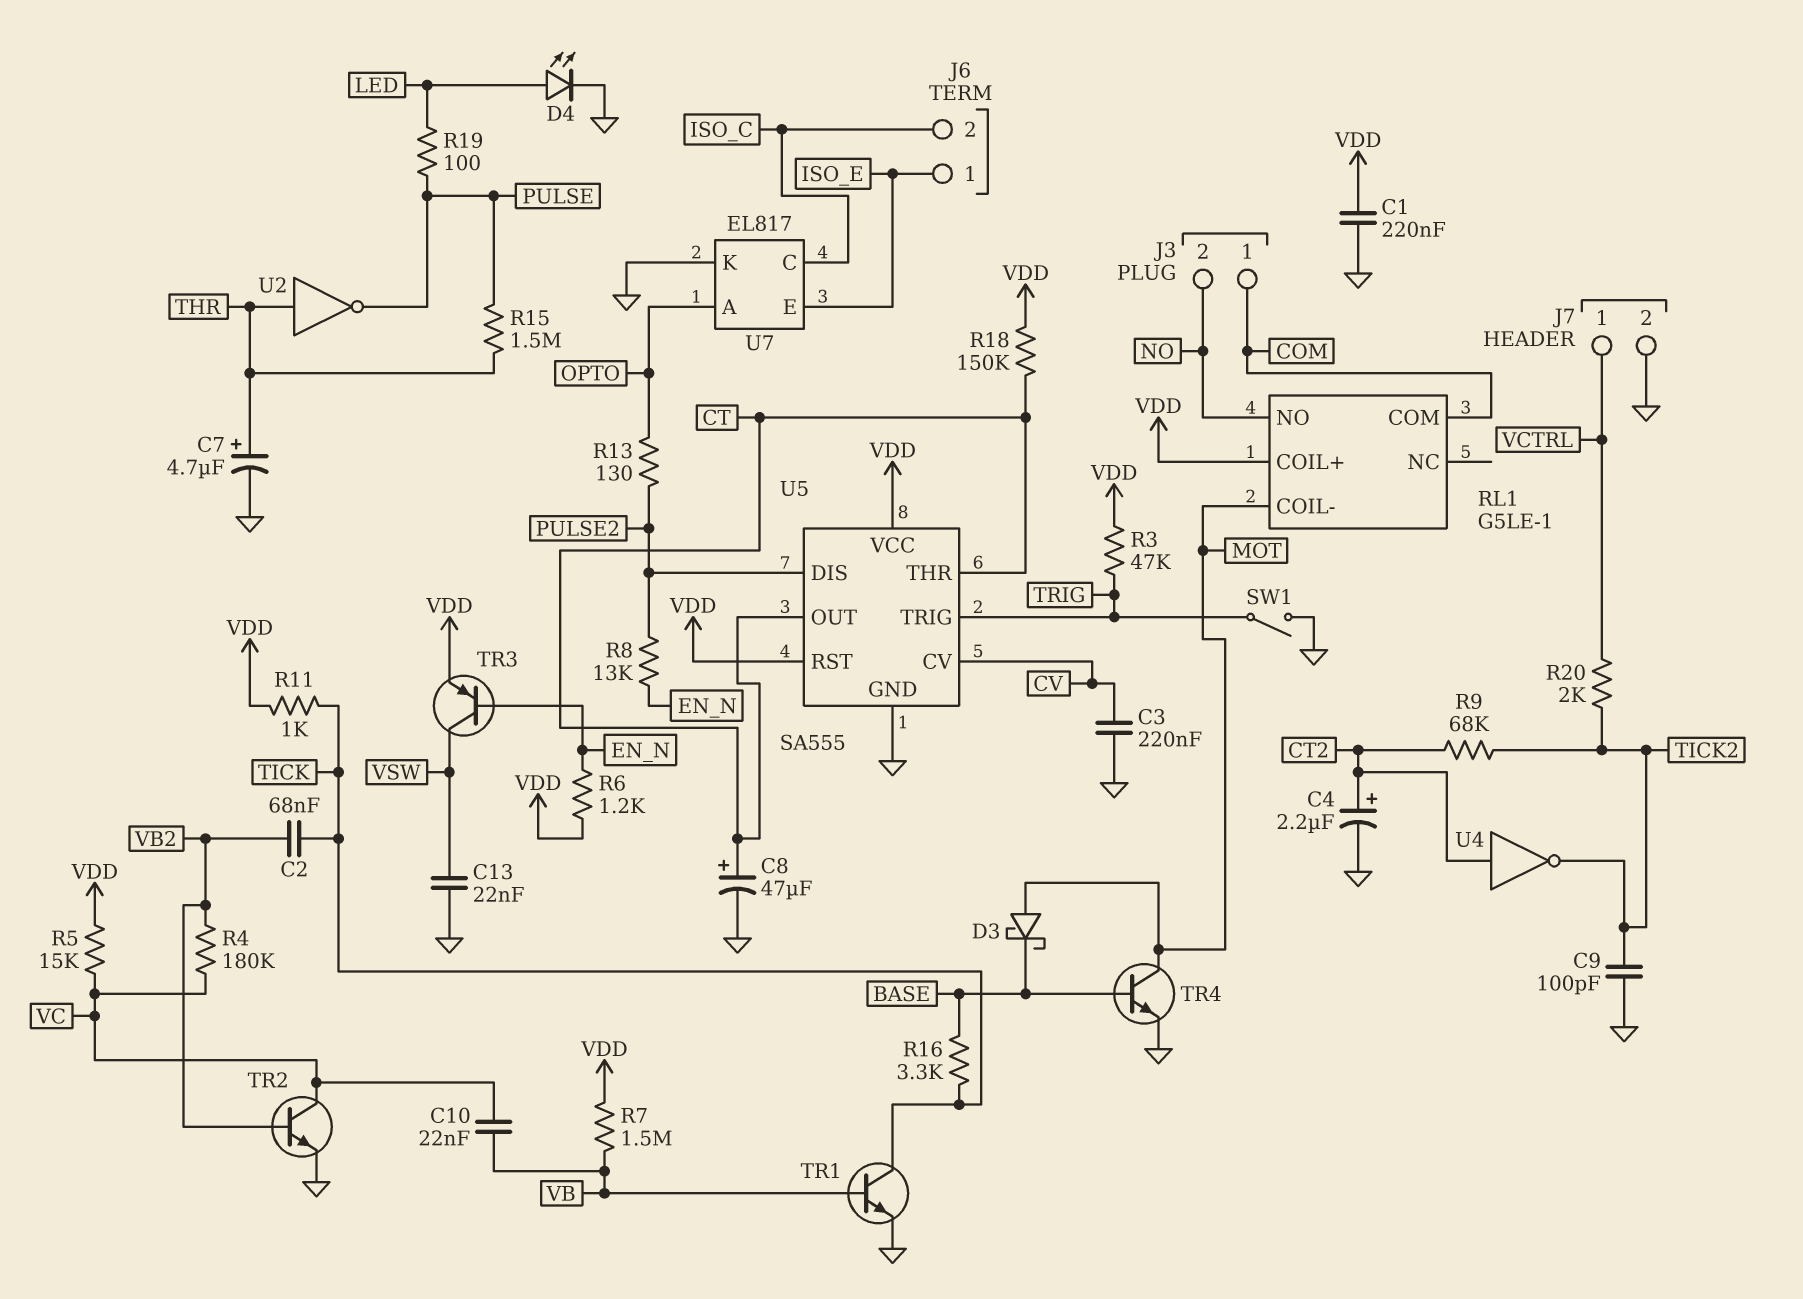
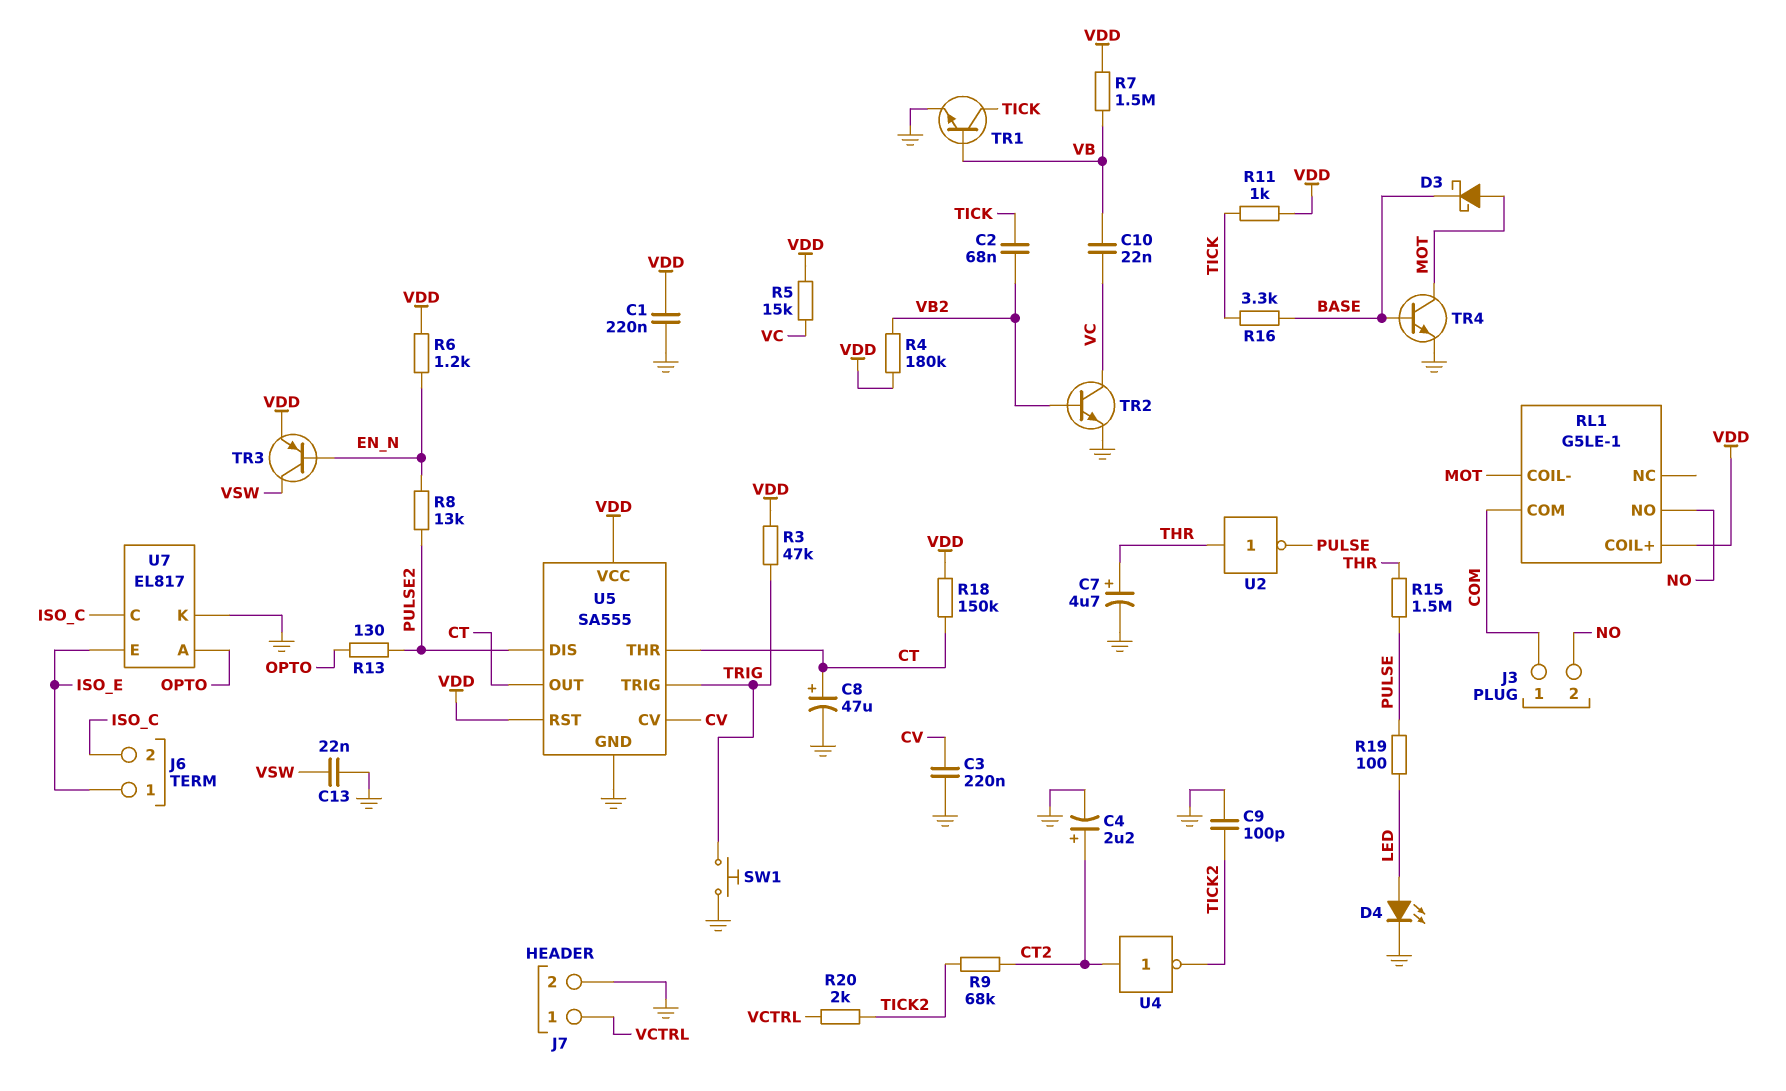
R4: 180k (VB2, VC) -> 180k (VB2, VDD)
SW1: switch (GND, TRIG) -> button (GND, TRIG)

